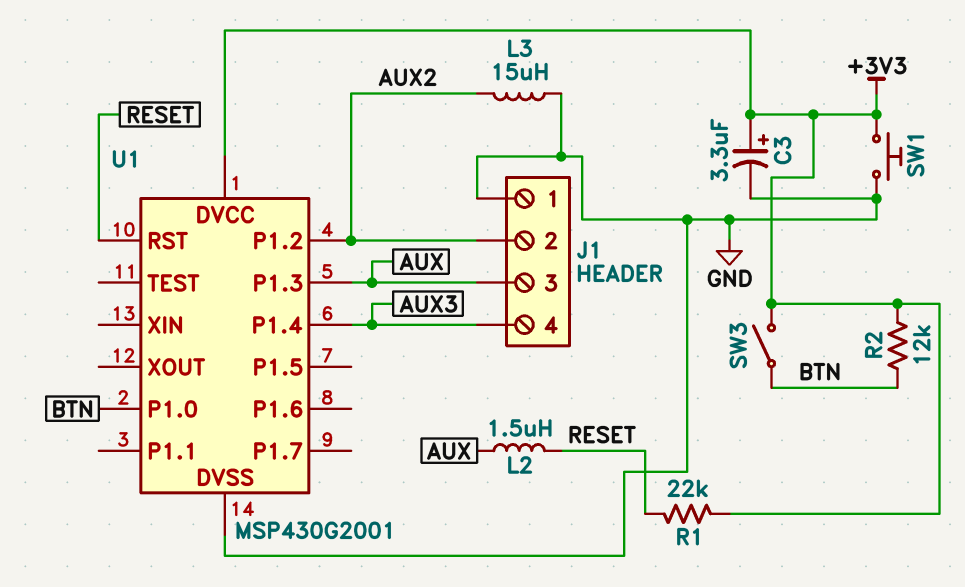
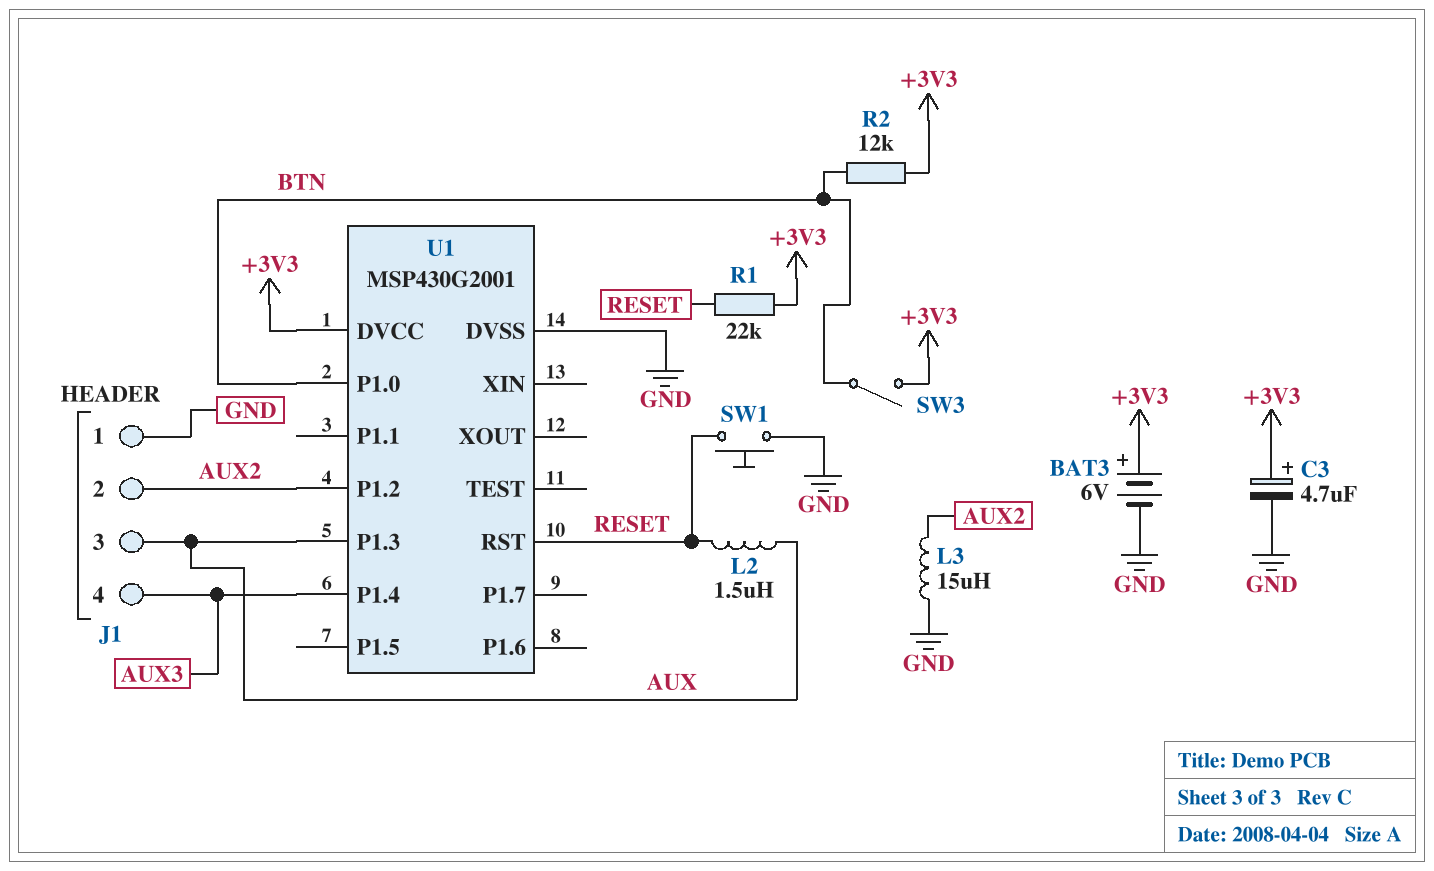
BAT3: none -> 6V (plus +3V3, minus GND)
C3: 3.3uF (plus +3V3, minus GND) -> 4.7uF (plus +3V3, minus GND)
SW1: button (+3V3, GND) -> button (GND, RESET)

